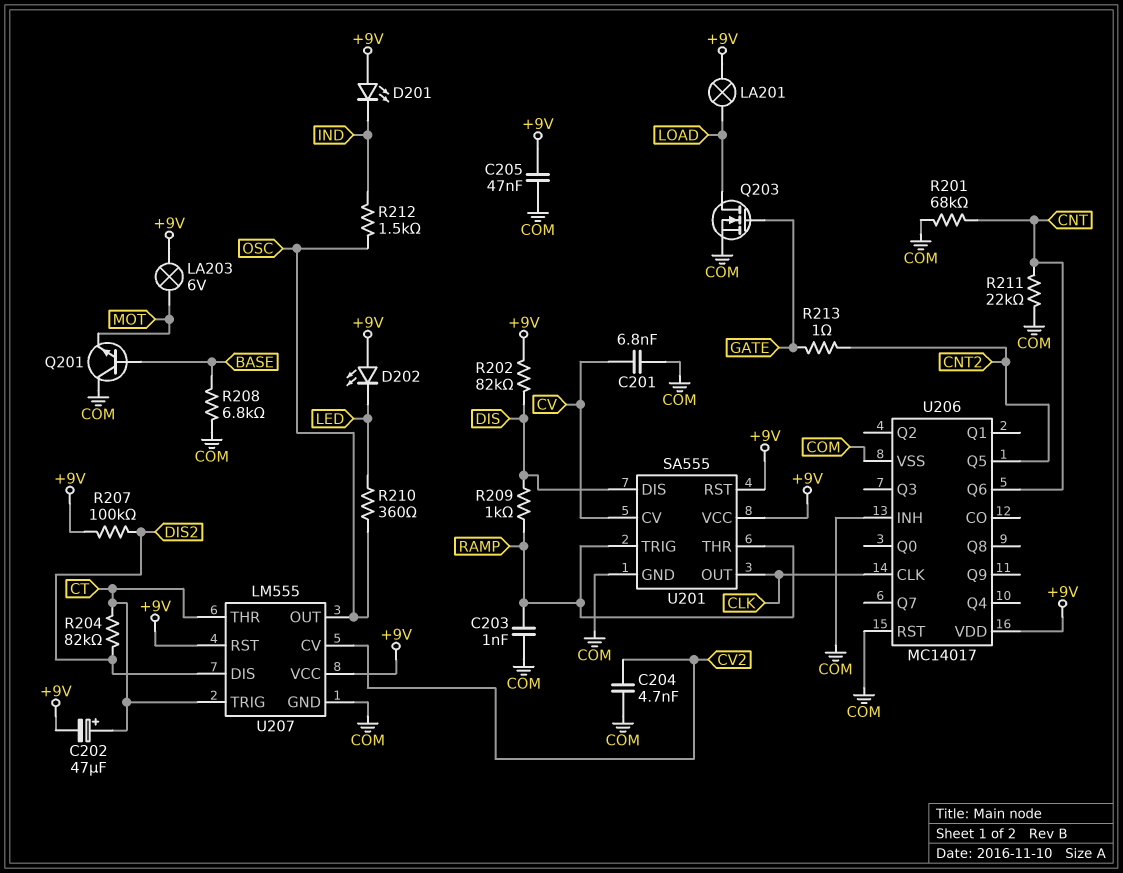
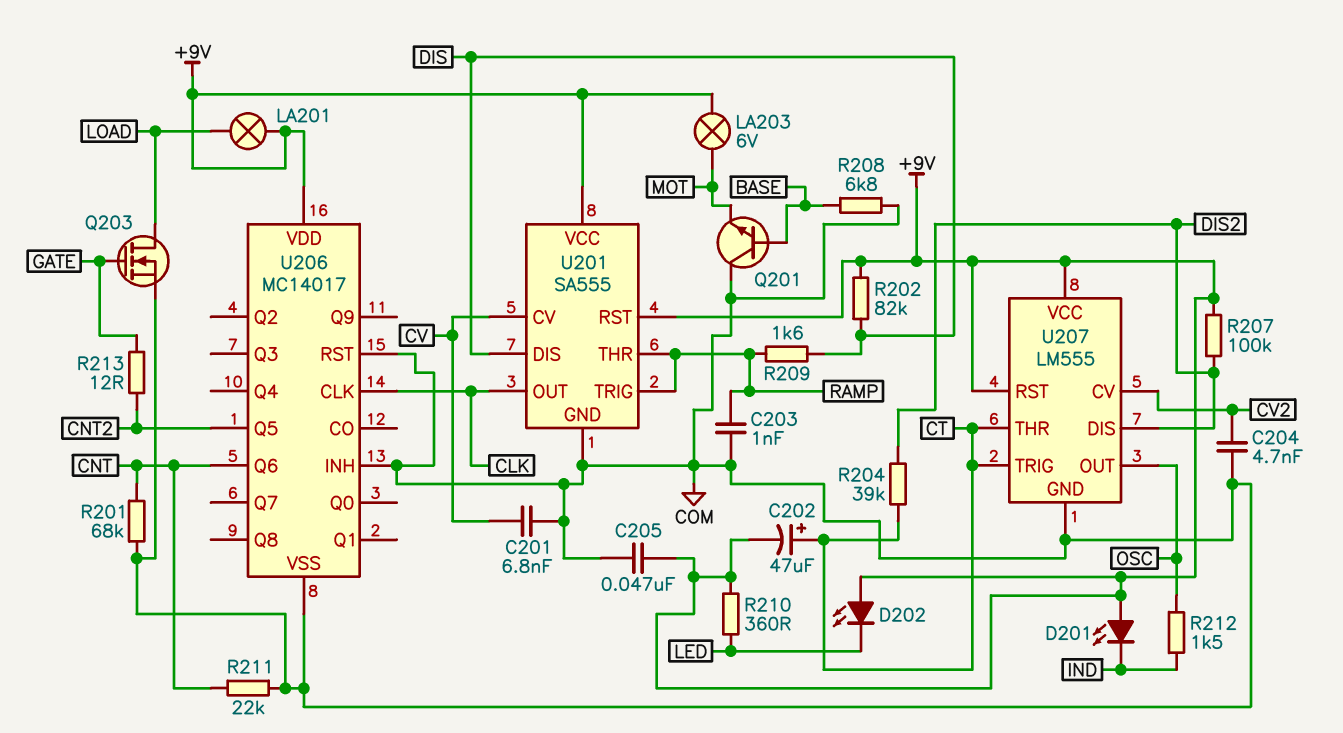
R204: 82k (CT, DIS2) -> 39k (CT, DIS2)
R209: 1k (DIS, RAMP) -> 1.6k (DIS, RAMP)
R210: 360 (LED, OSC) -> 360 (+9V, LED)
R213: 1 (CNT2, GATE) -> 12 (CNT2, GATE)

